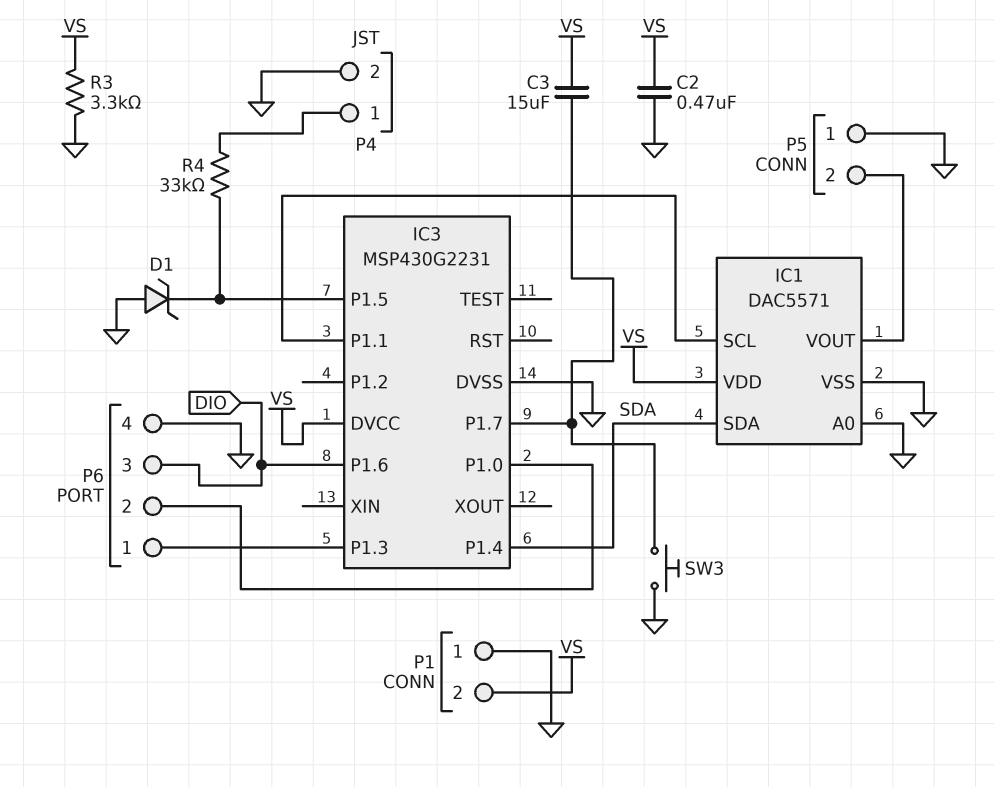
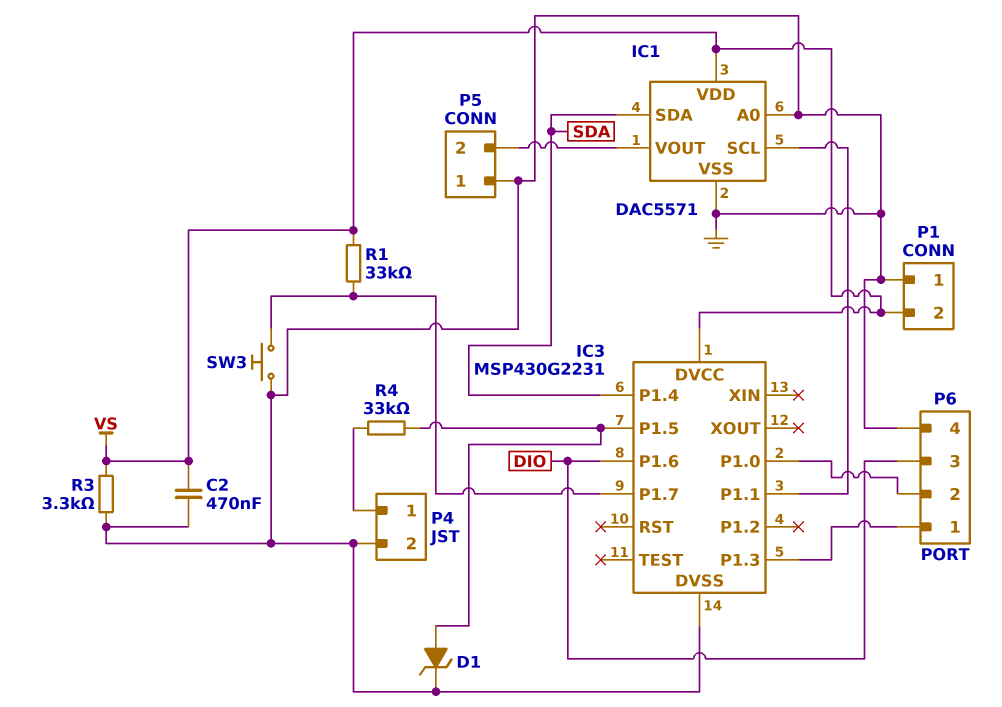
C3: 15uF (IC3/P1.7, VS) -> none
D1: zener (A GND, K IC3/P1.5) -> zener (A IC3/P1.5, K GND)
R1: none -> 33k (IC3/P1.7, VS)

